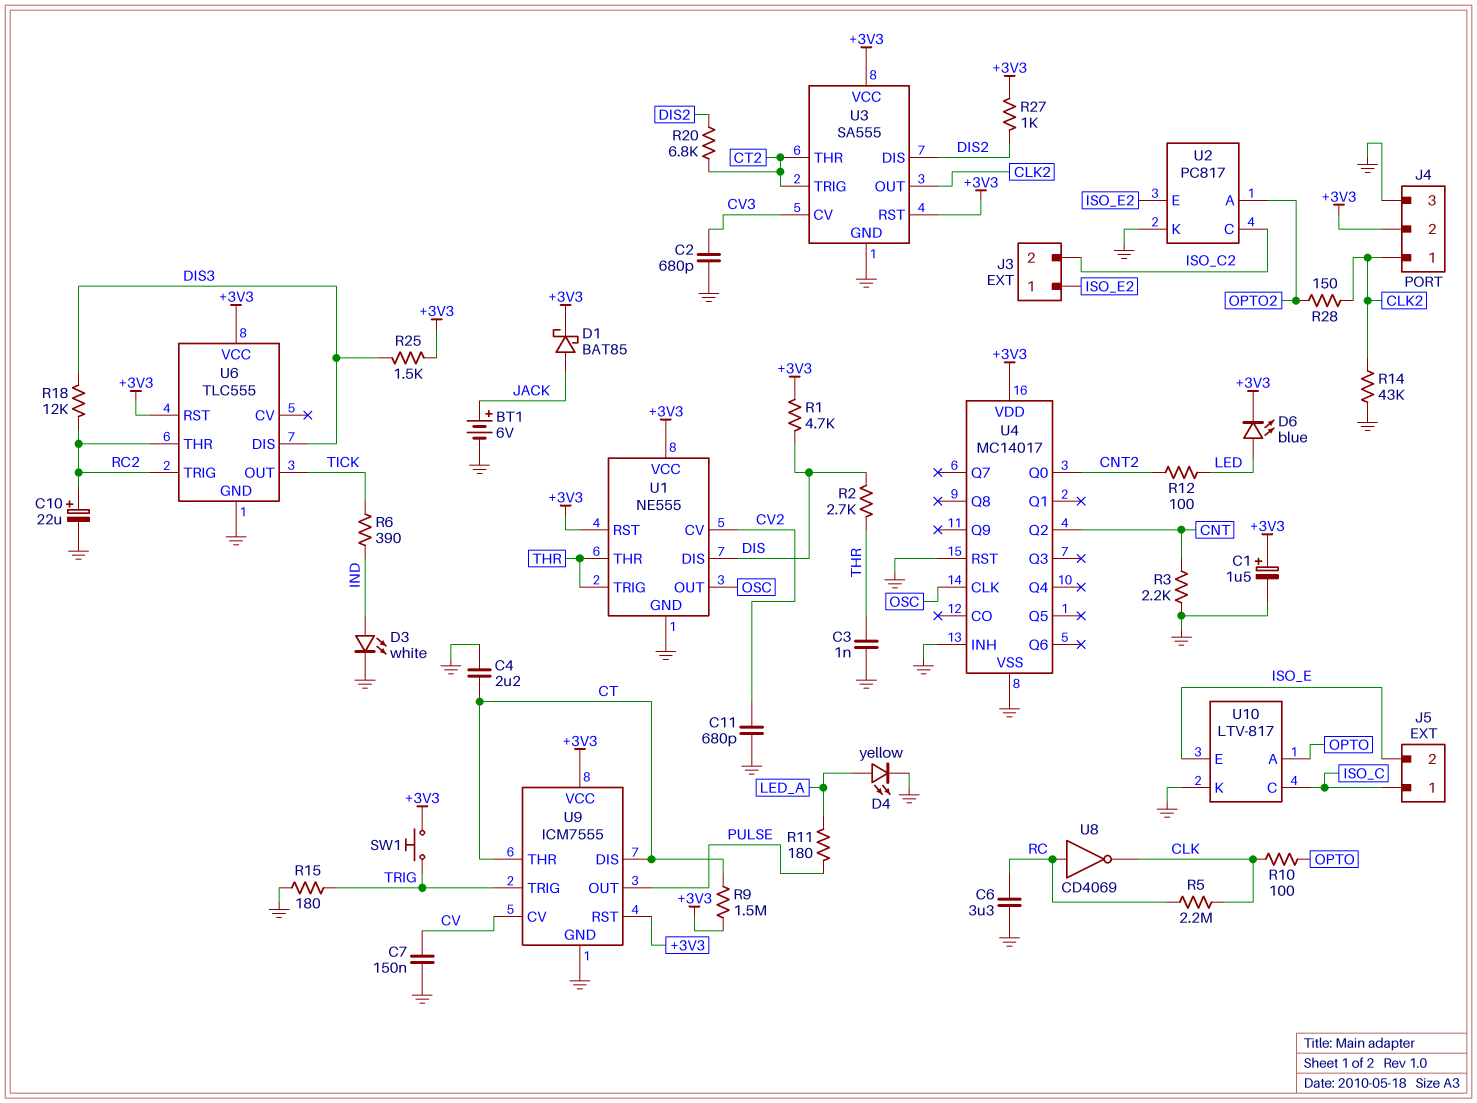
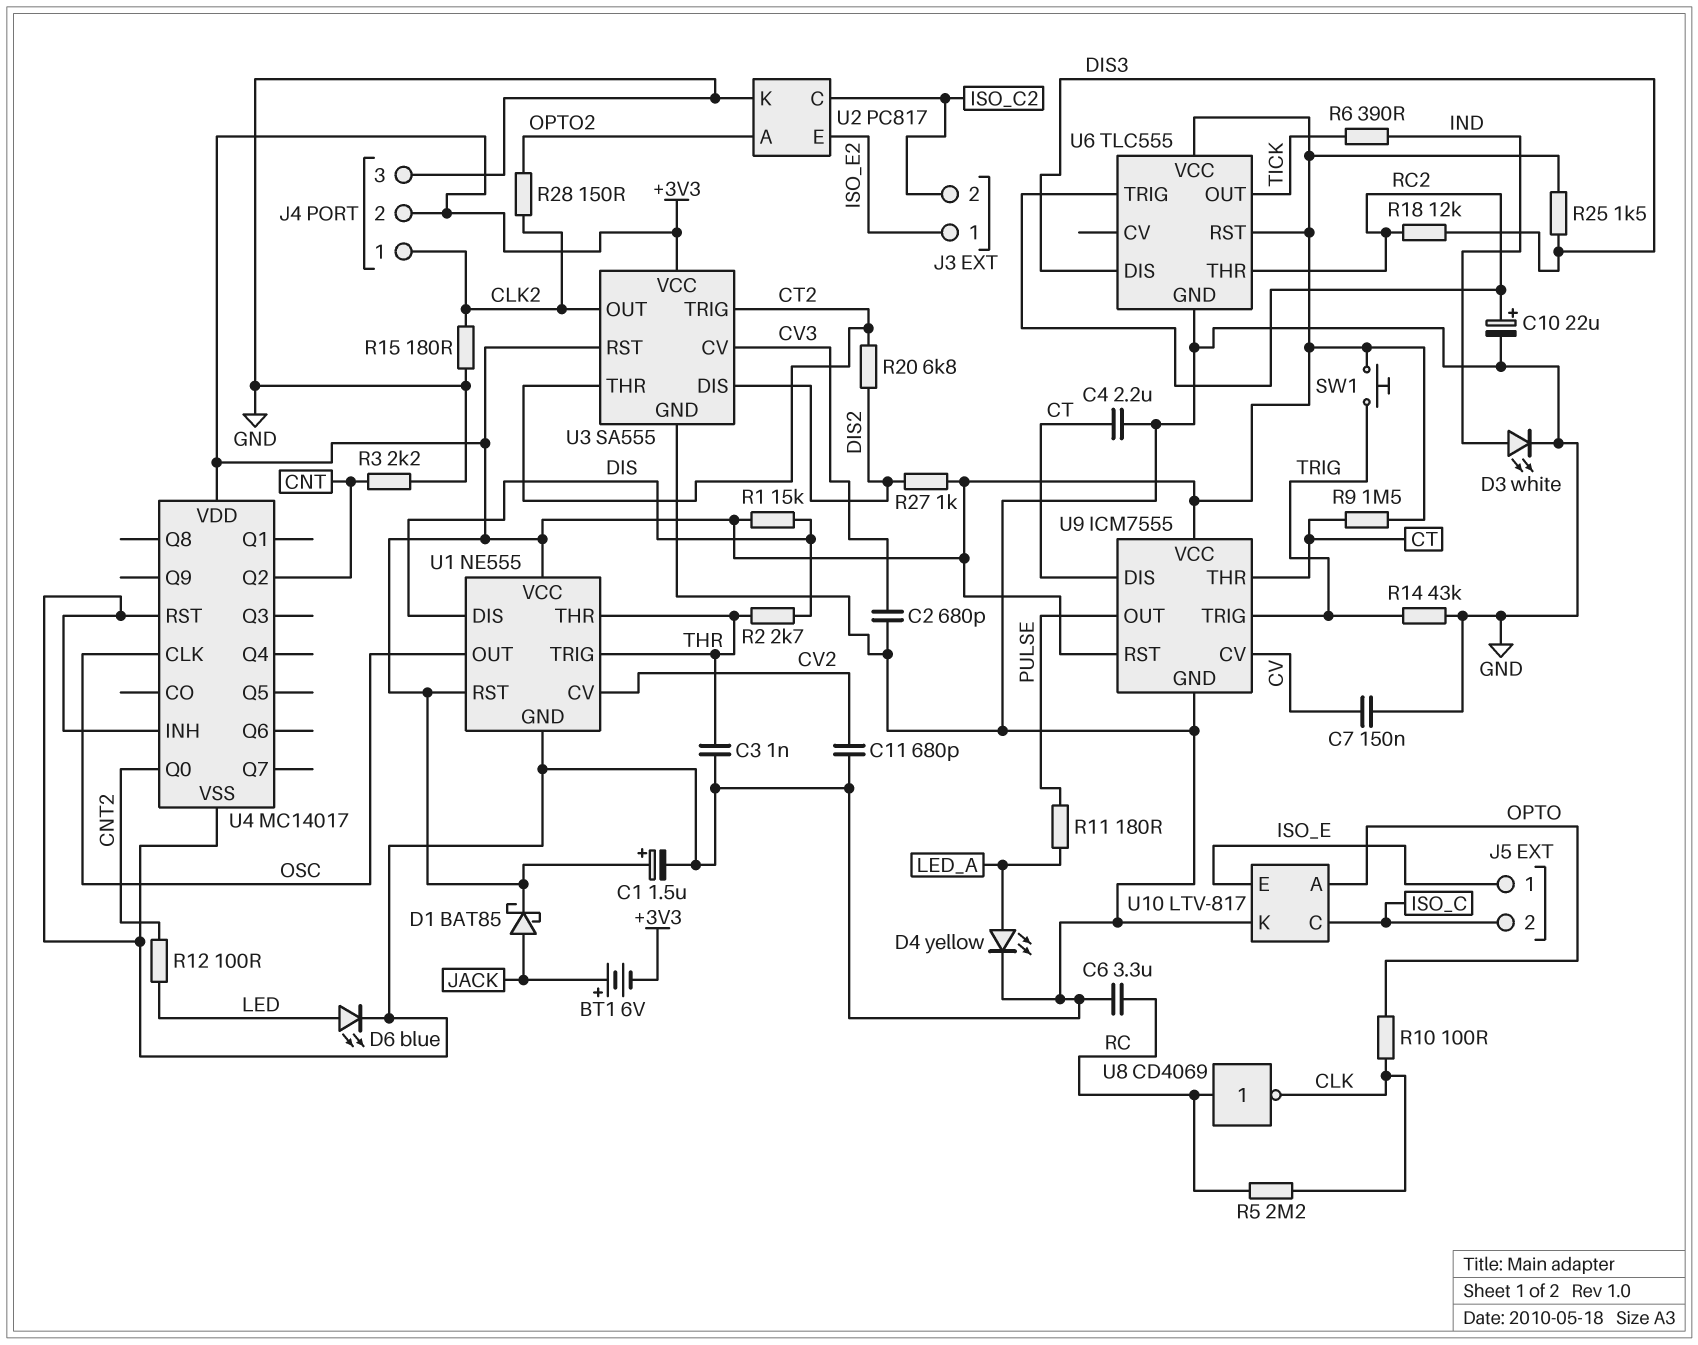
BT1: 6V (plus JACK, minus GND) -> 6V (plus JACK, minus +3V3)
D6: LED blue (A LED, K +3V3) -> LED blue (A LED, K GND)
J5 pin 1: ISO_C -> ISO_E
J5 pin 2: ISO_E -> ISO_C
R1: 4.7k (+3V3, DIS) -> 15k (+3V3, DIS)
R14: 43k (CLK2, GND) -> 43k (GND, TRIG)
R15: 180 (GND, TRIG) -> 180 (CLK2, GND)

